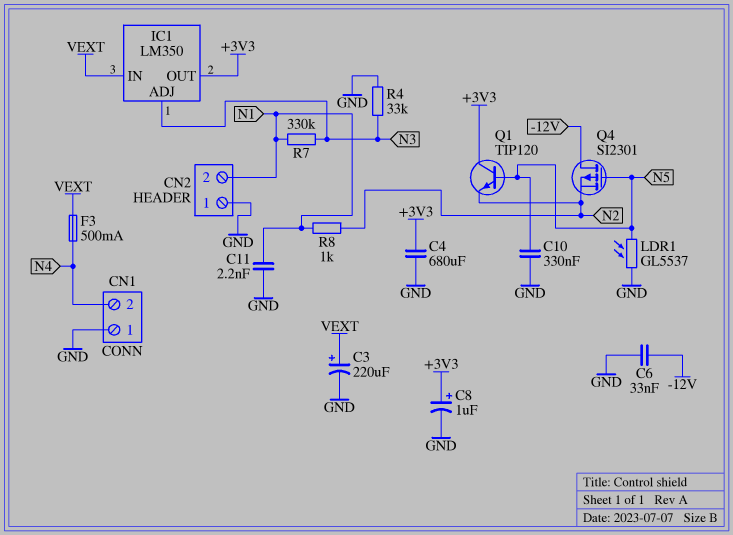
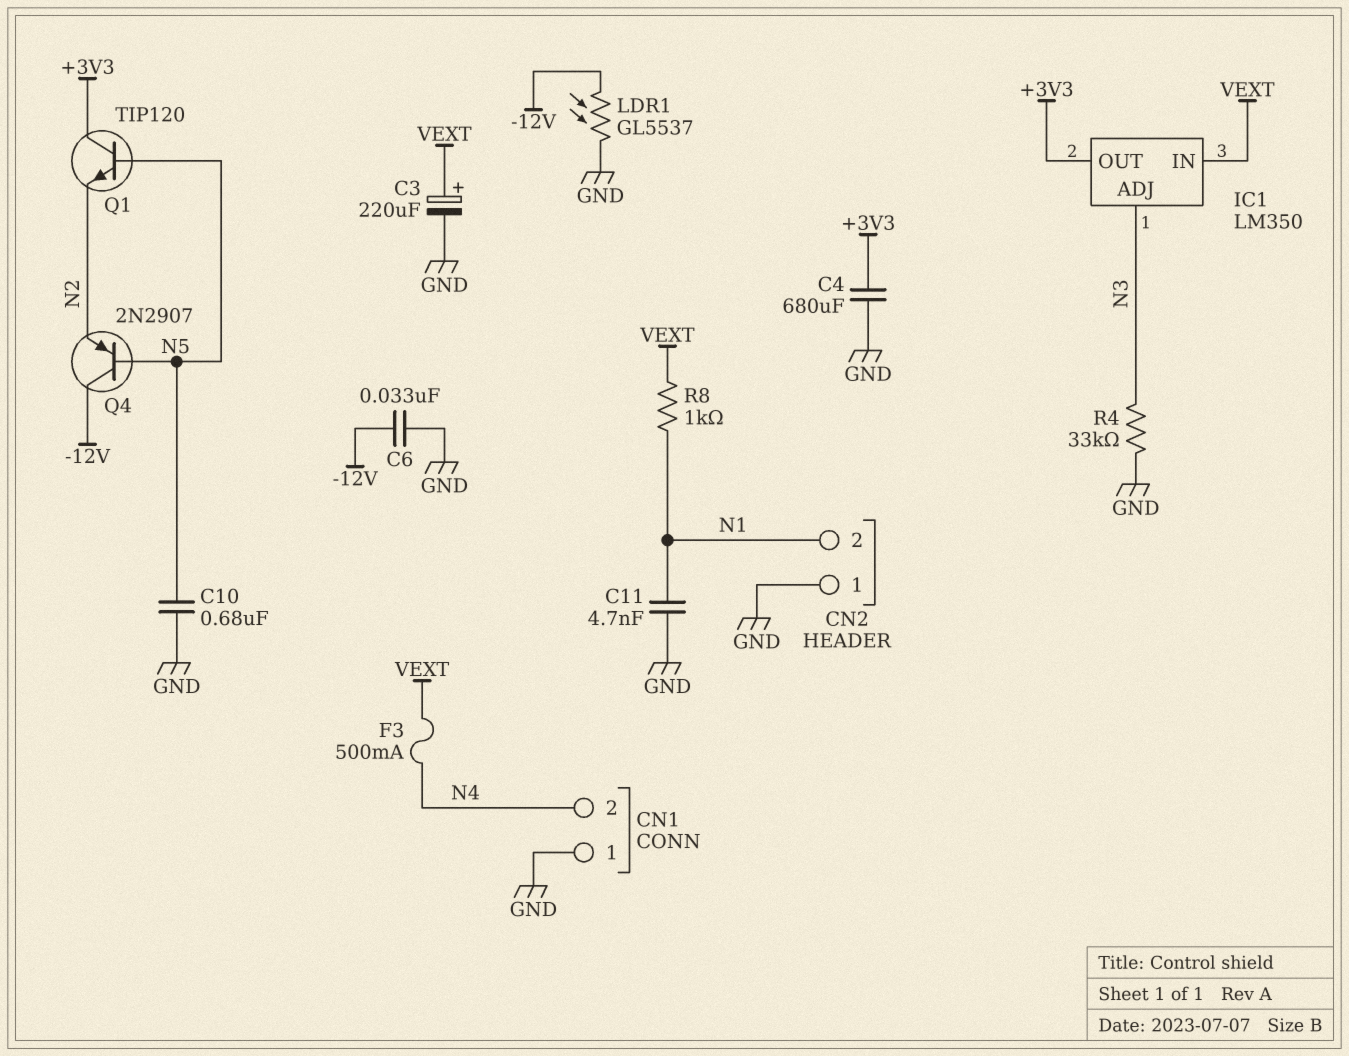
C8: 1uF (plus +3V3, minus GND) -> none
C10: 330nF (GND, N5) -> 680nF (GND, N5)
C11: 2.2nF (GND, N1) -> 4.7nF (GND, N1)
LDR1: GL5537 (GND, N5) -> GL5537 (-12V, GND)
Q4: PMOS SI2301 (G N5, D -12V, S N2) -> PNP 2N2907 (B N5, C -12V, E N2)
R7: 330k (N1, N3) -> none
R8: 1k (N1, N2) -> 1k (N1, VEXT)

